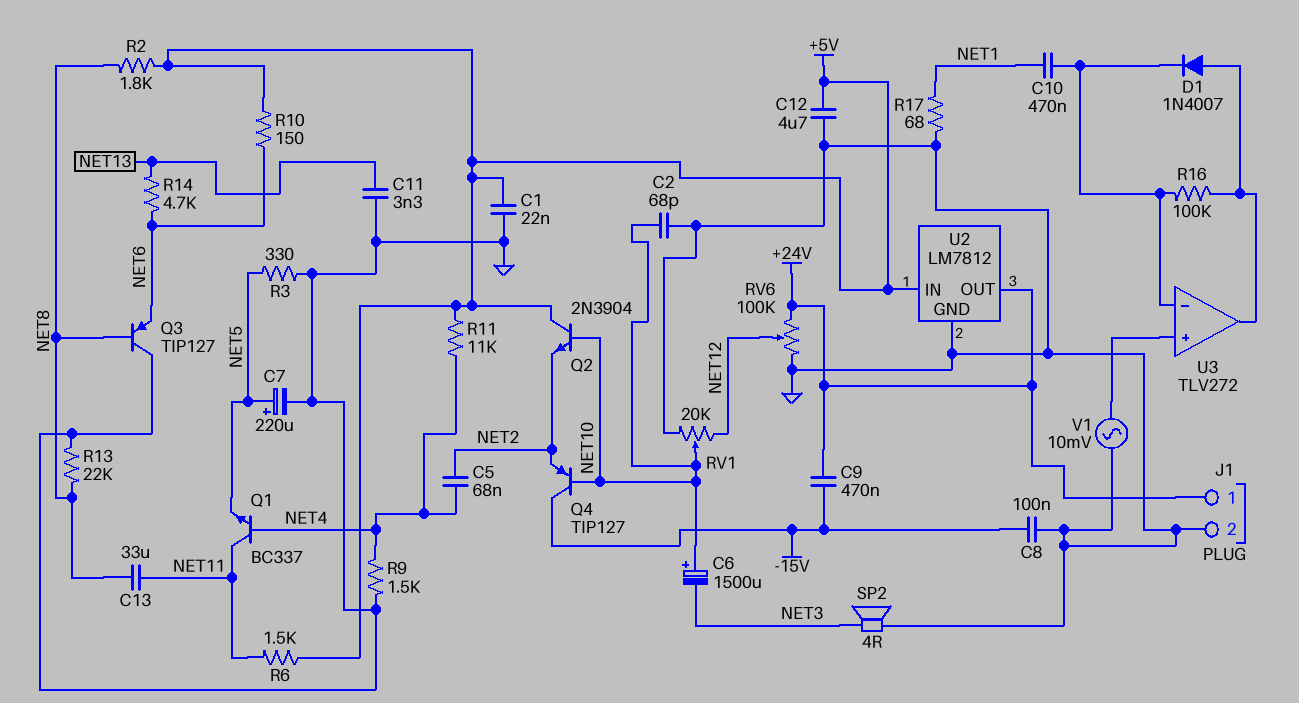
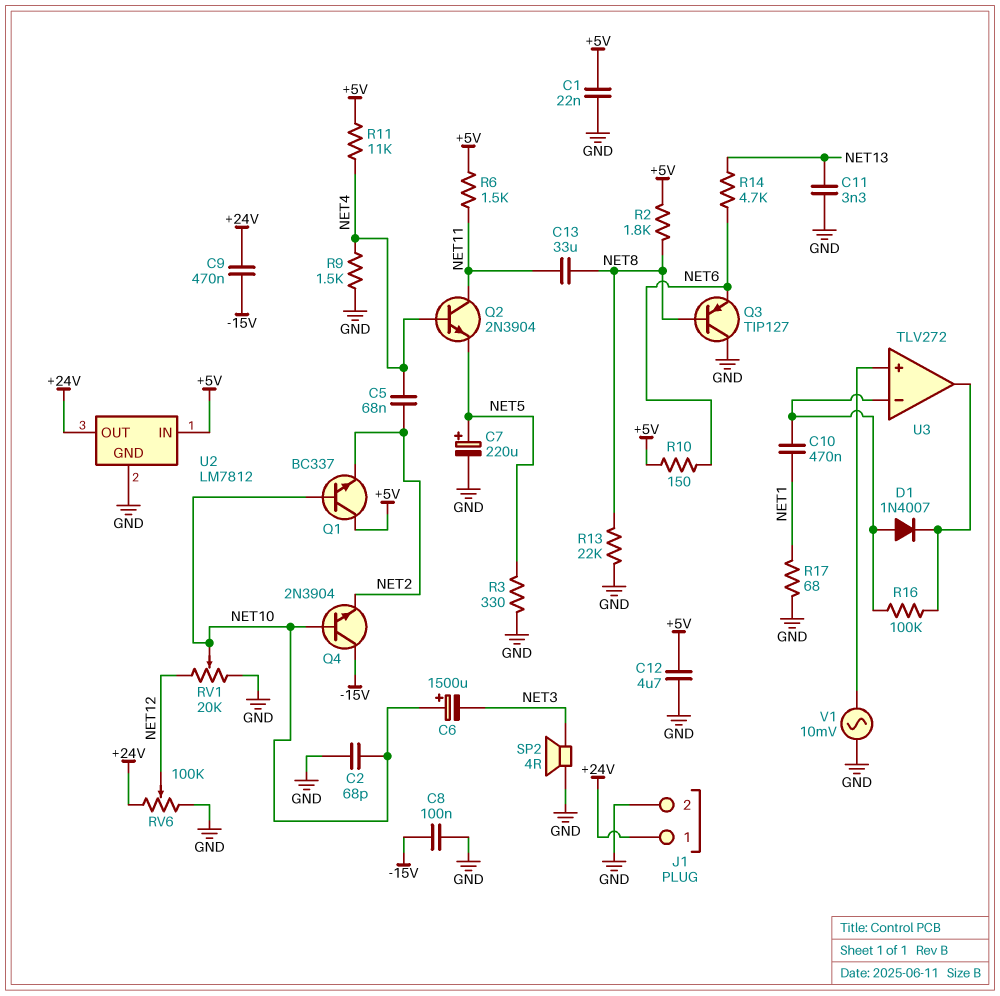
D1: diode 1N4007 (A U3/out, K U3/in-) -> diode 1N4007 (A U3/in-, K U3/out)
Q1: NPN BC337 (B NET4, C NET11, E NET5) -> NPN BC337 (B NET10, C +5V, E NET2)
Q2: NPN 2N3904 (B NET10, C +5V, E NET2) -> NPN 2N3904 (B NET4, C NET11, E NET5)
Q4: PNP TIP127 (B NET10, C -15V, E NET2) -> NPN 2N3904 (B NET10, C -15V, E NET2)

